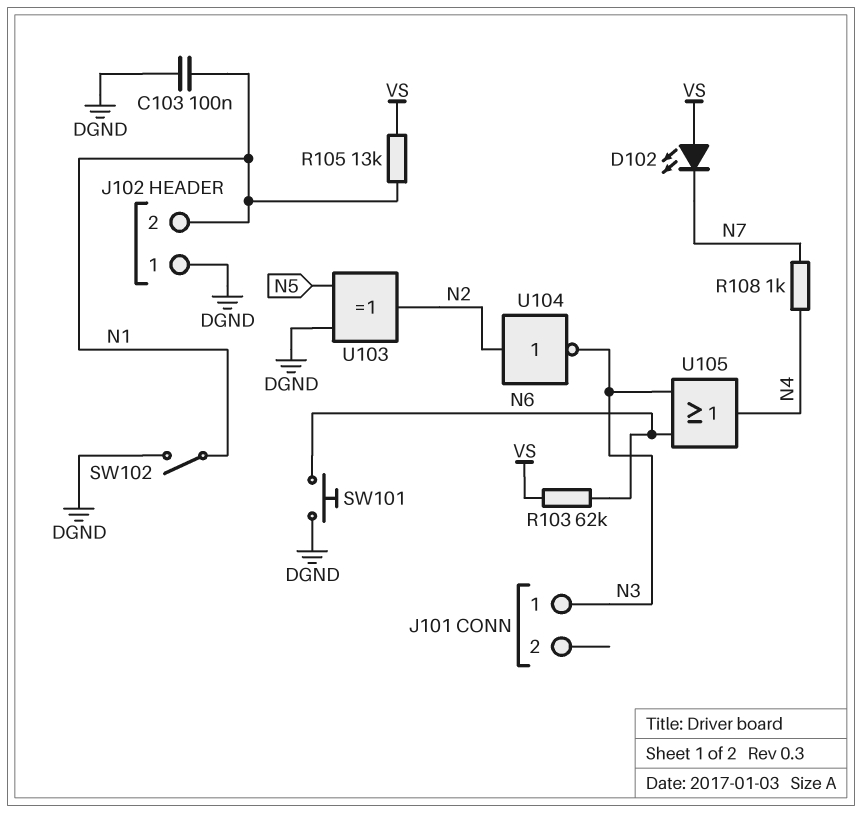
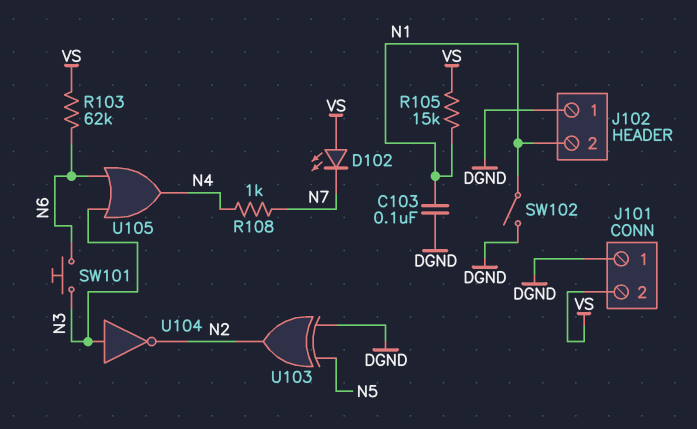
J101 pin 1: N3 -> DGND
J101 pin 2: none -> VS
R105: 13k (N1, VS) -> 15k (N1, VS)
SW101: button (DGND, N6) -> button (N3, N6)
U104: NOT (in N2, out N3) -> NOT (in N3, out N2)

